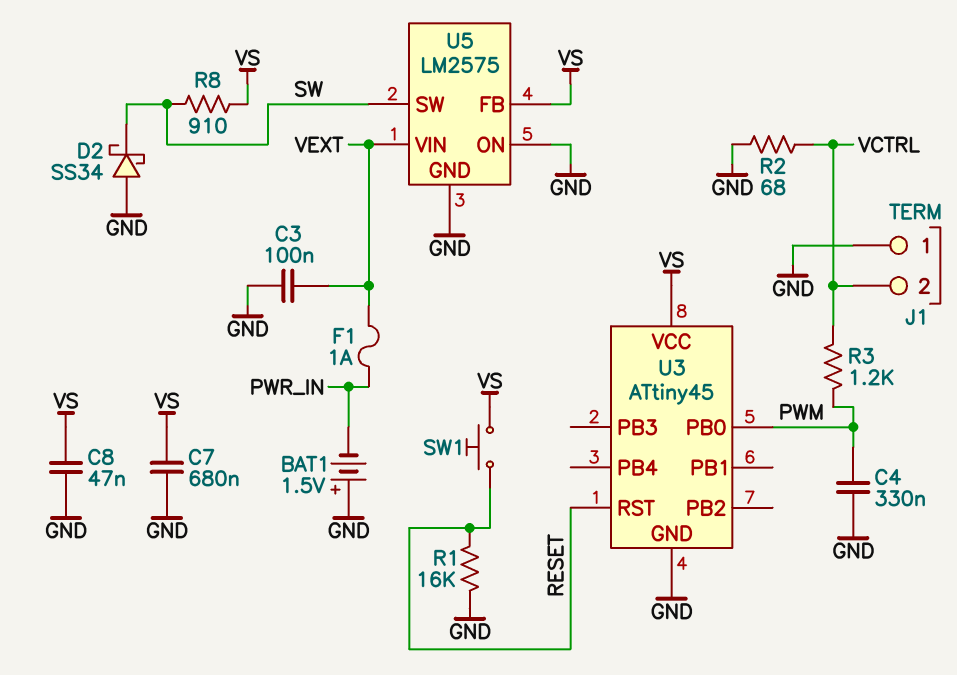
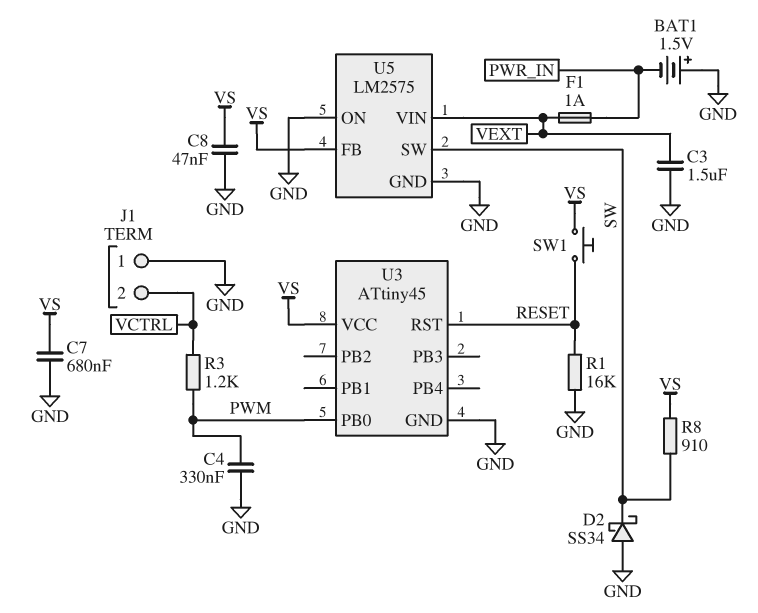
C3: 100nF (GND, VEXT) -> 1.5uF (GND, VEXT)
R2: 68 (GND, VCTRL) -> none

